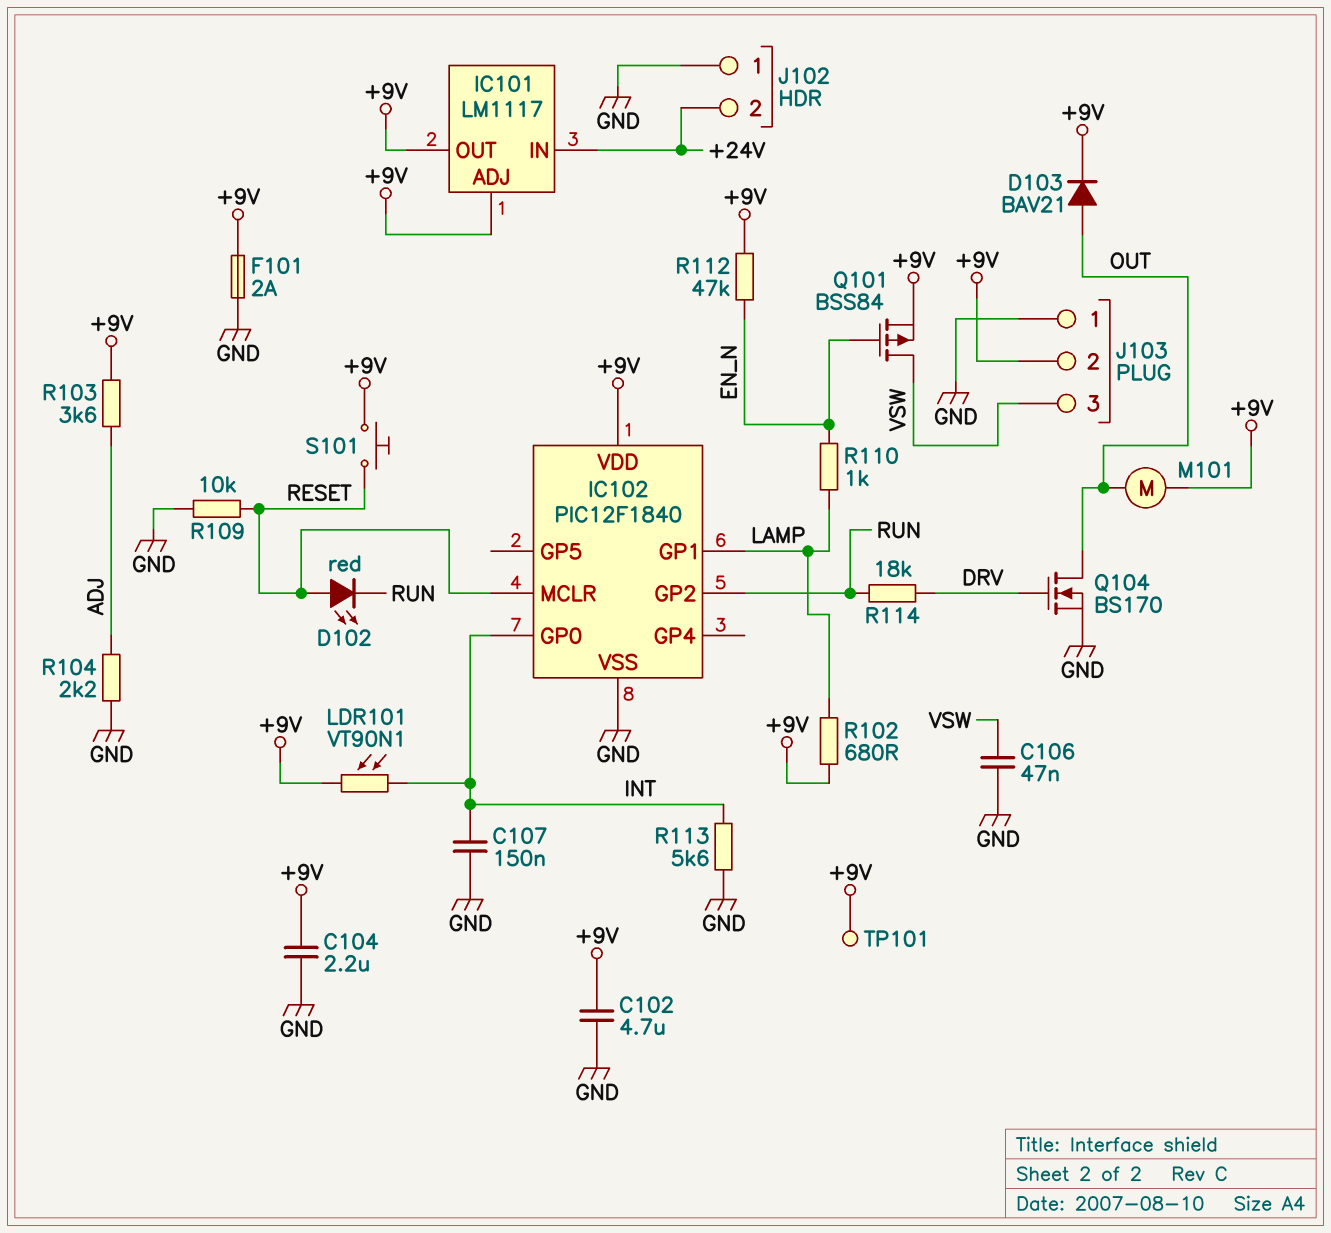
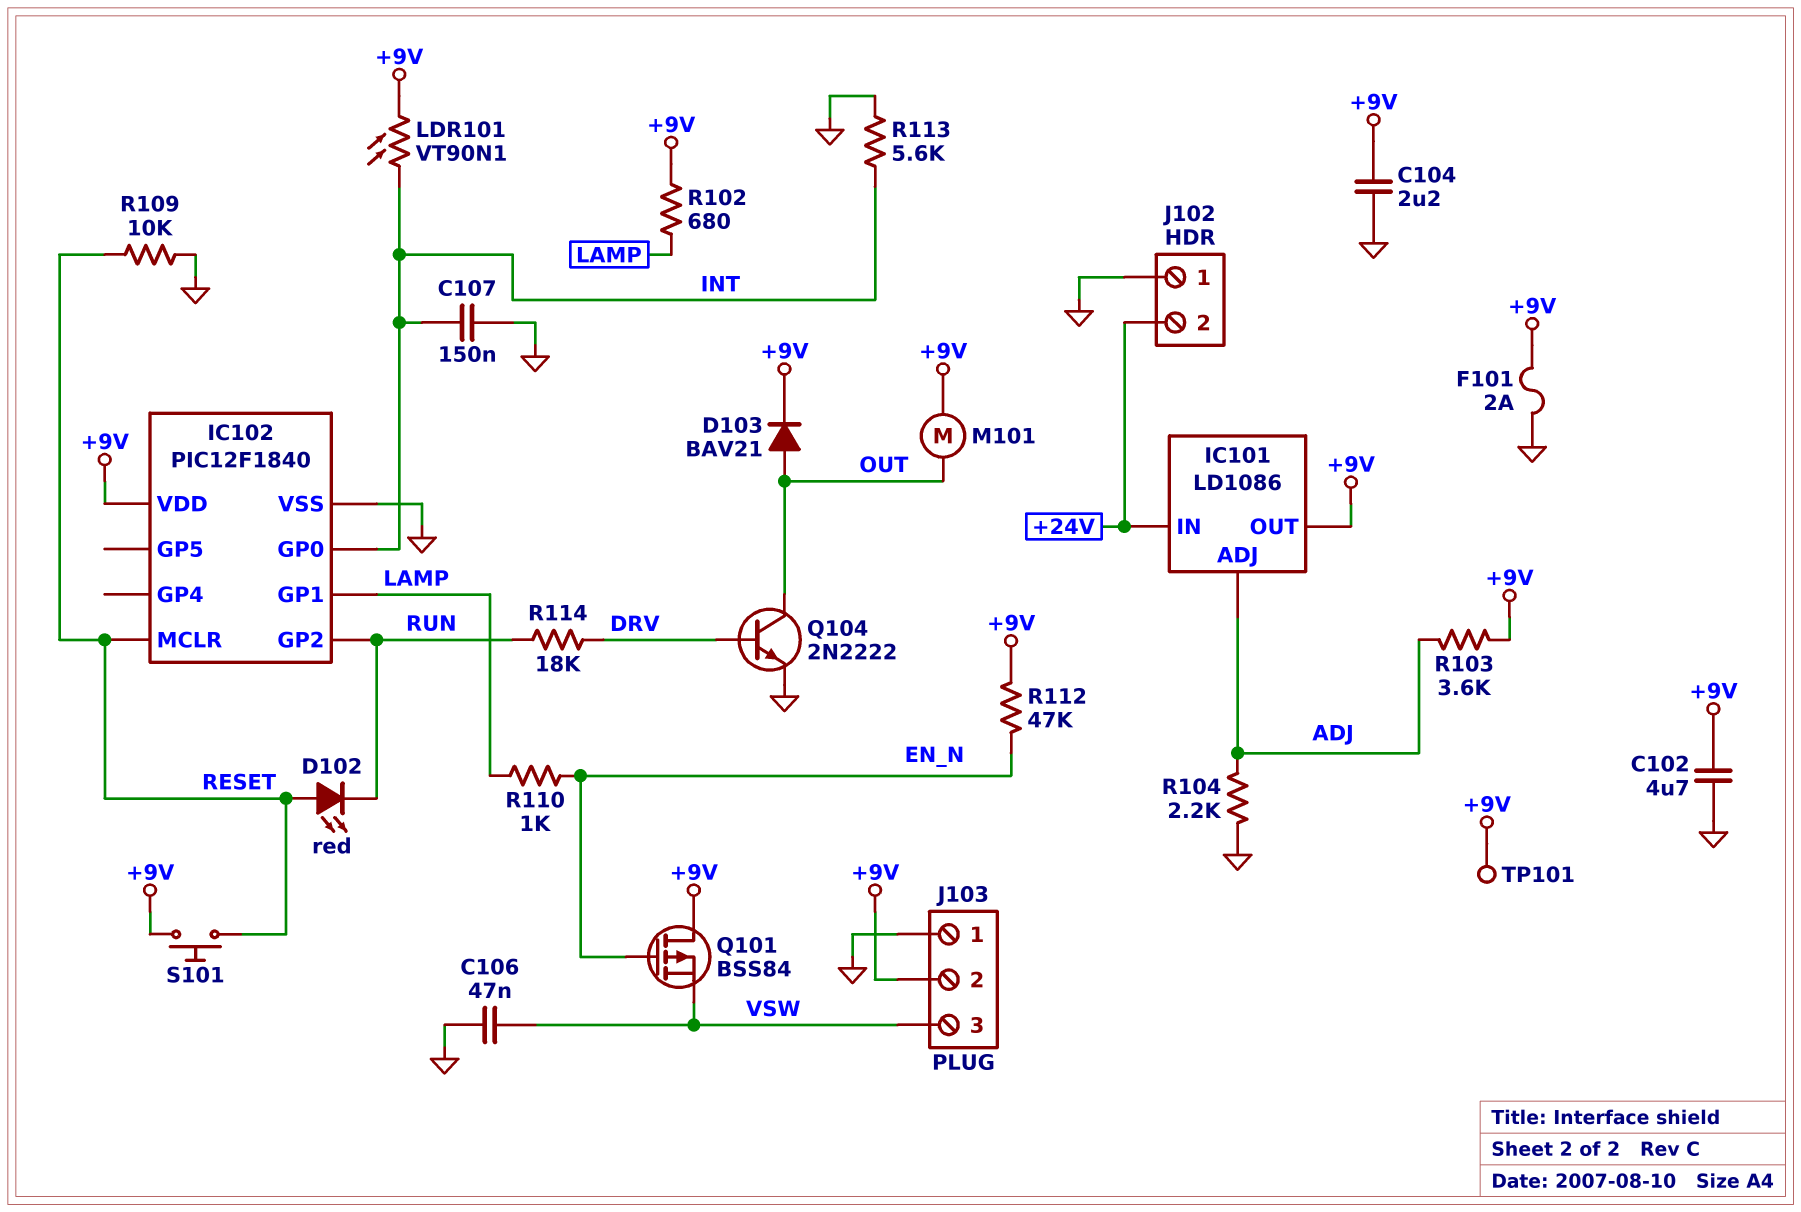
IC101: LM1117 -> LD1086
IC101 pin ADJ: +9V -> ADJ
Q101: PMOS BSS84 (G EN_N, D VSW, S +9V) -> PMOS BSS84 (G EN_N, D +9V, S VSW)
Q104: NMOS BS170 (G DRV, D OUT, S GND) -> NPN 2N2222 (B DRV, C OUT, E GND)

